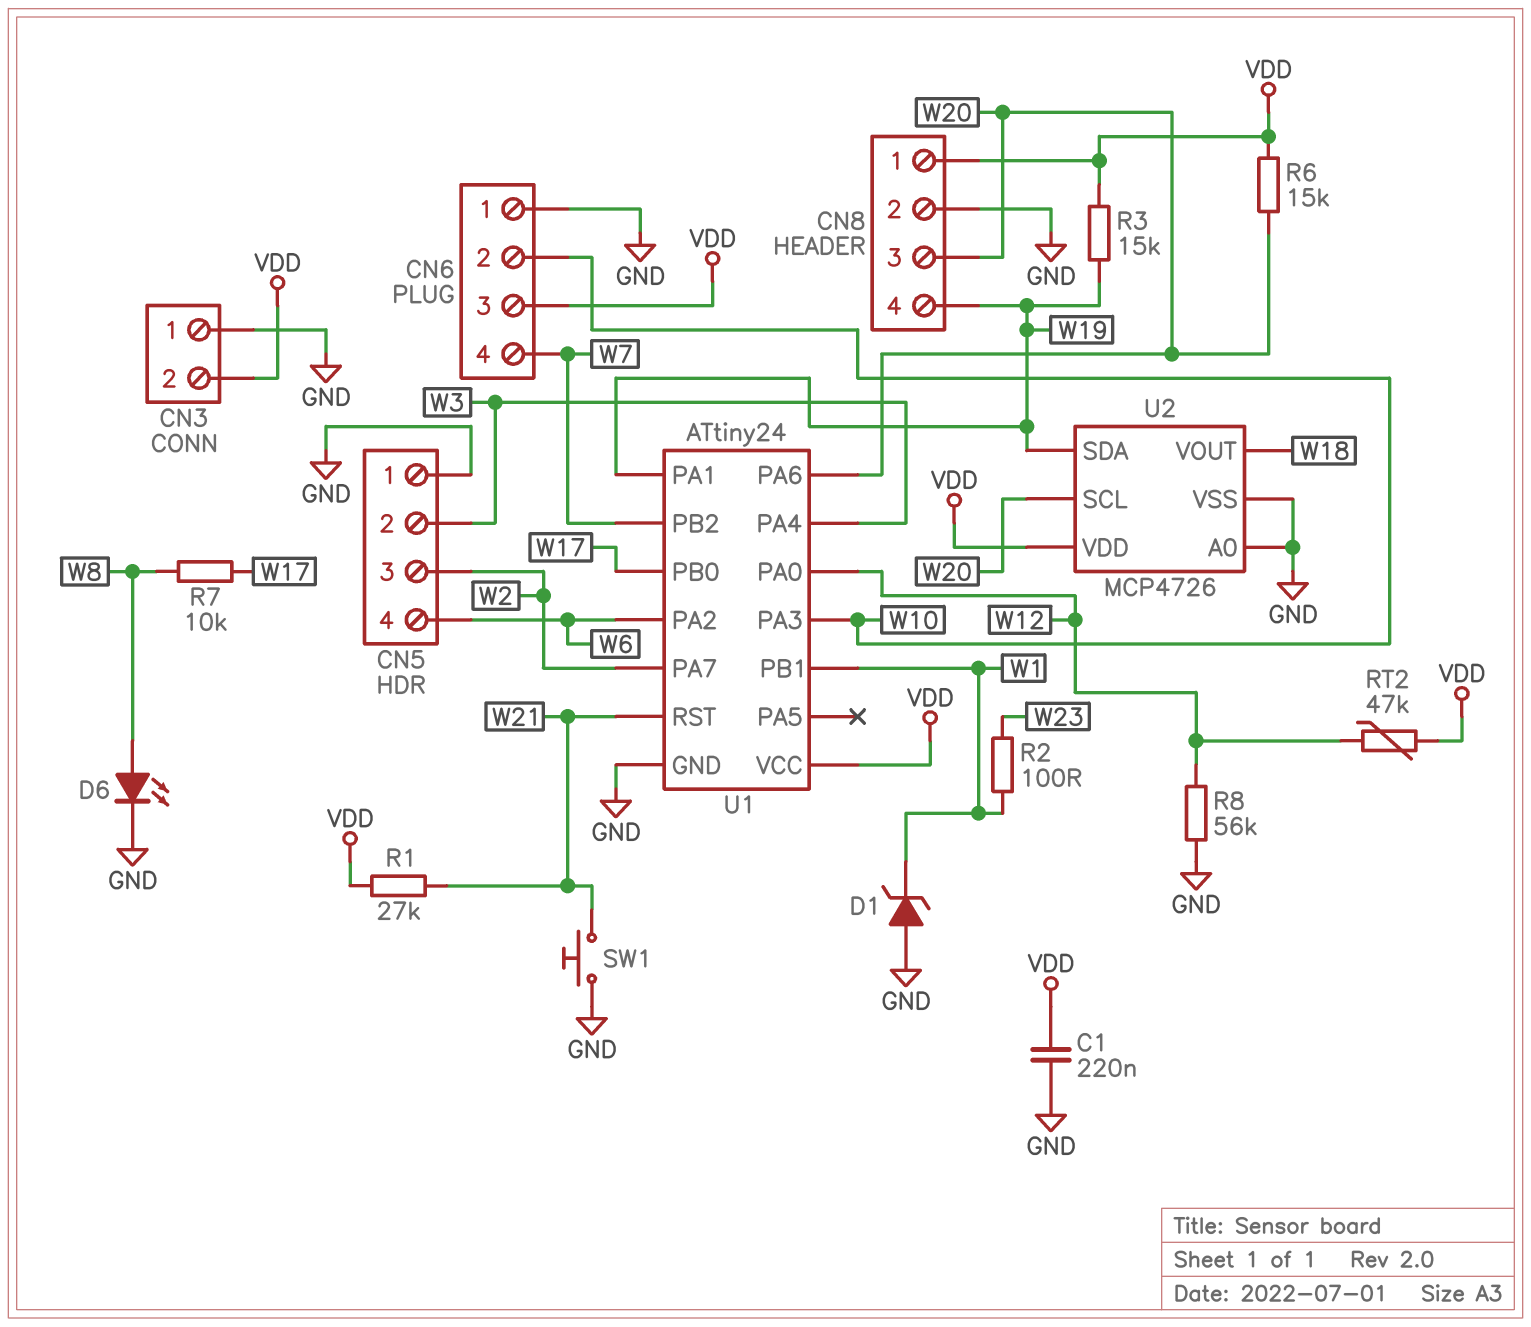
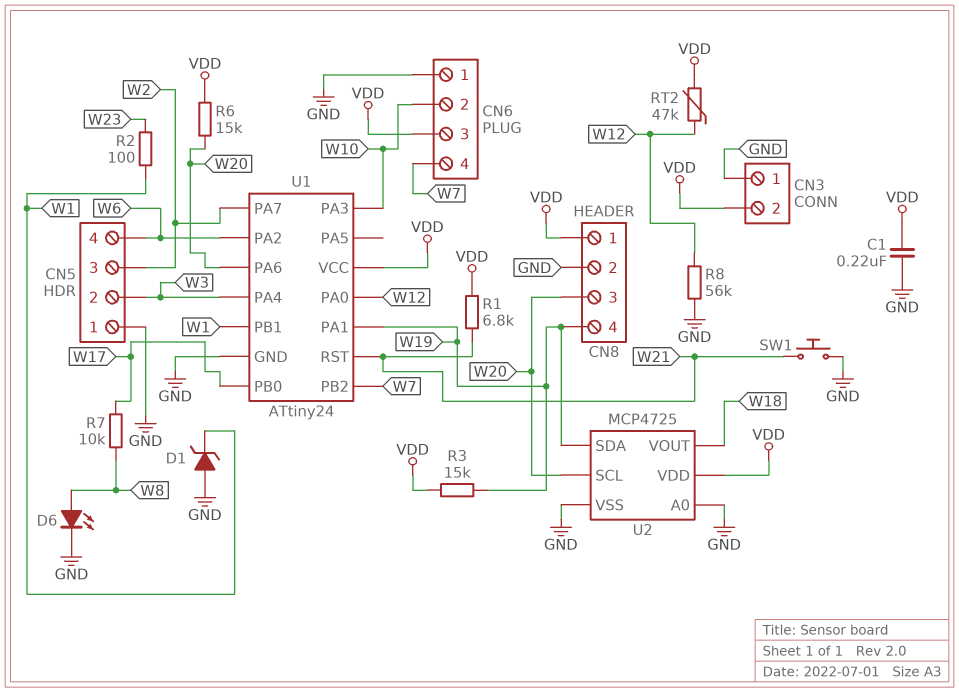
R1: 27k (VDD, W21) -> 6.8k (VDD, W21)
U2: MCP4726 -> MCP4725

